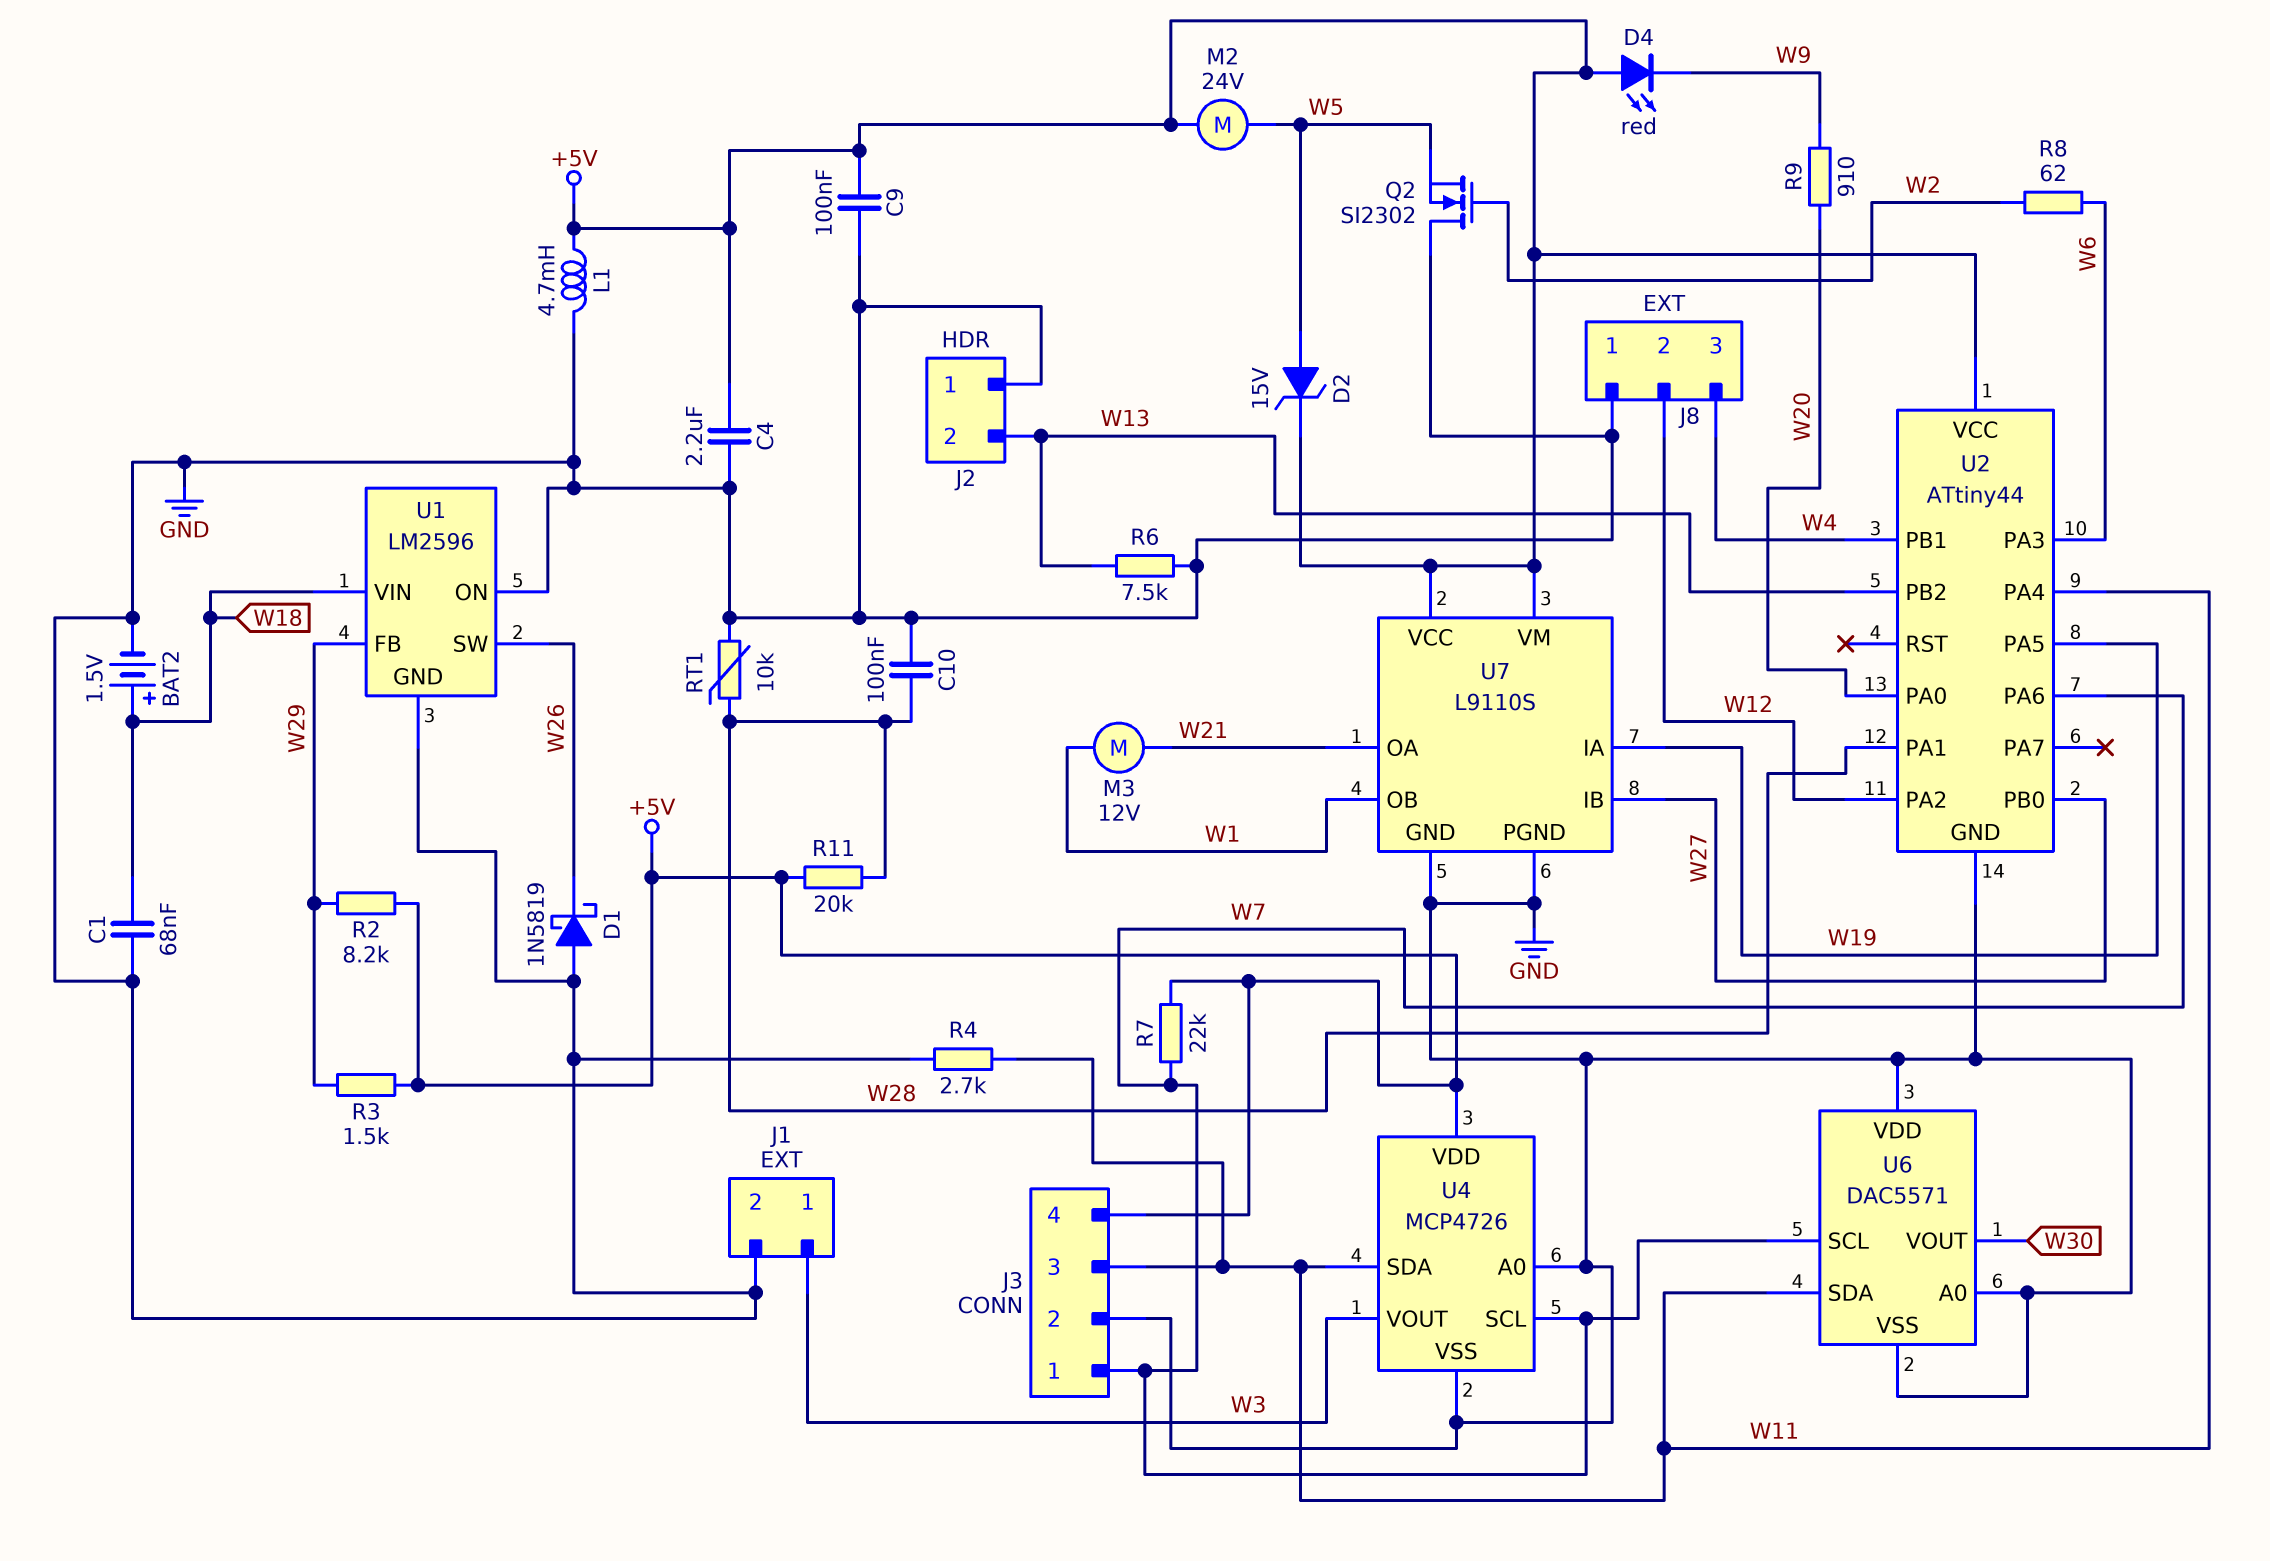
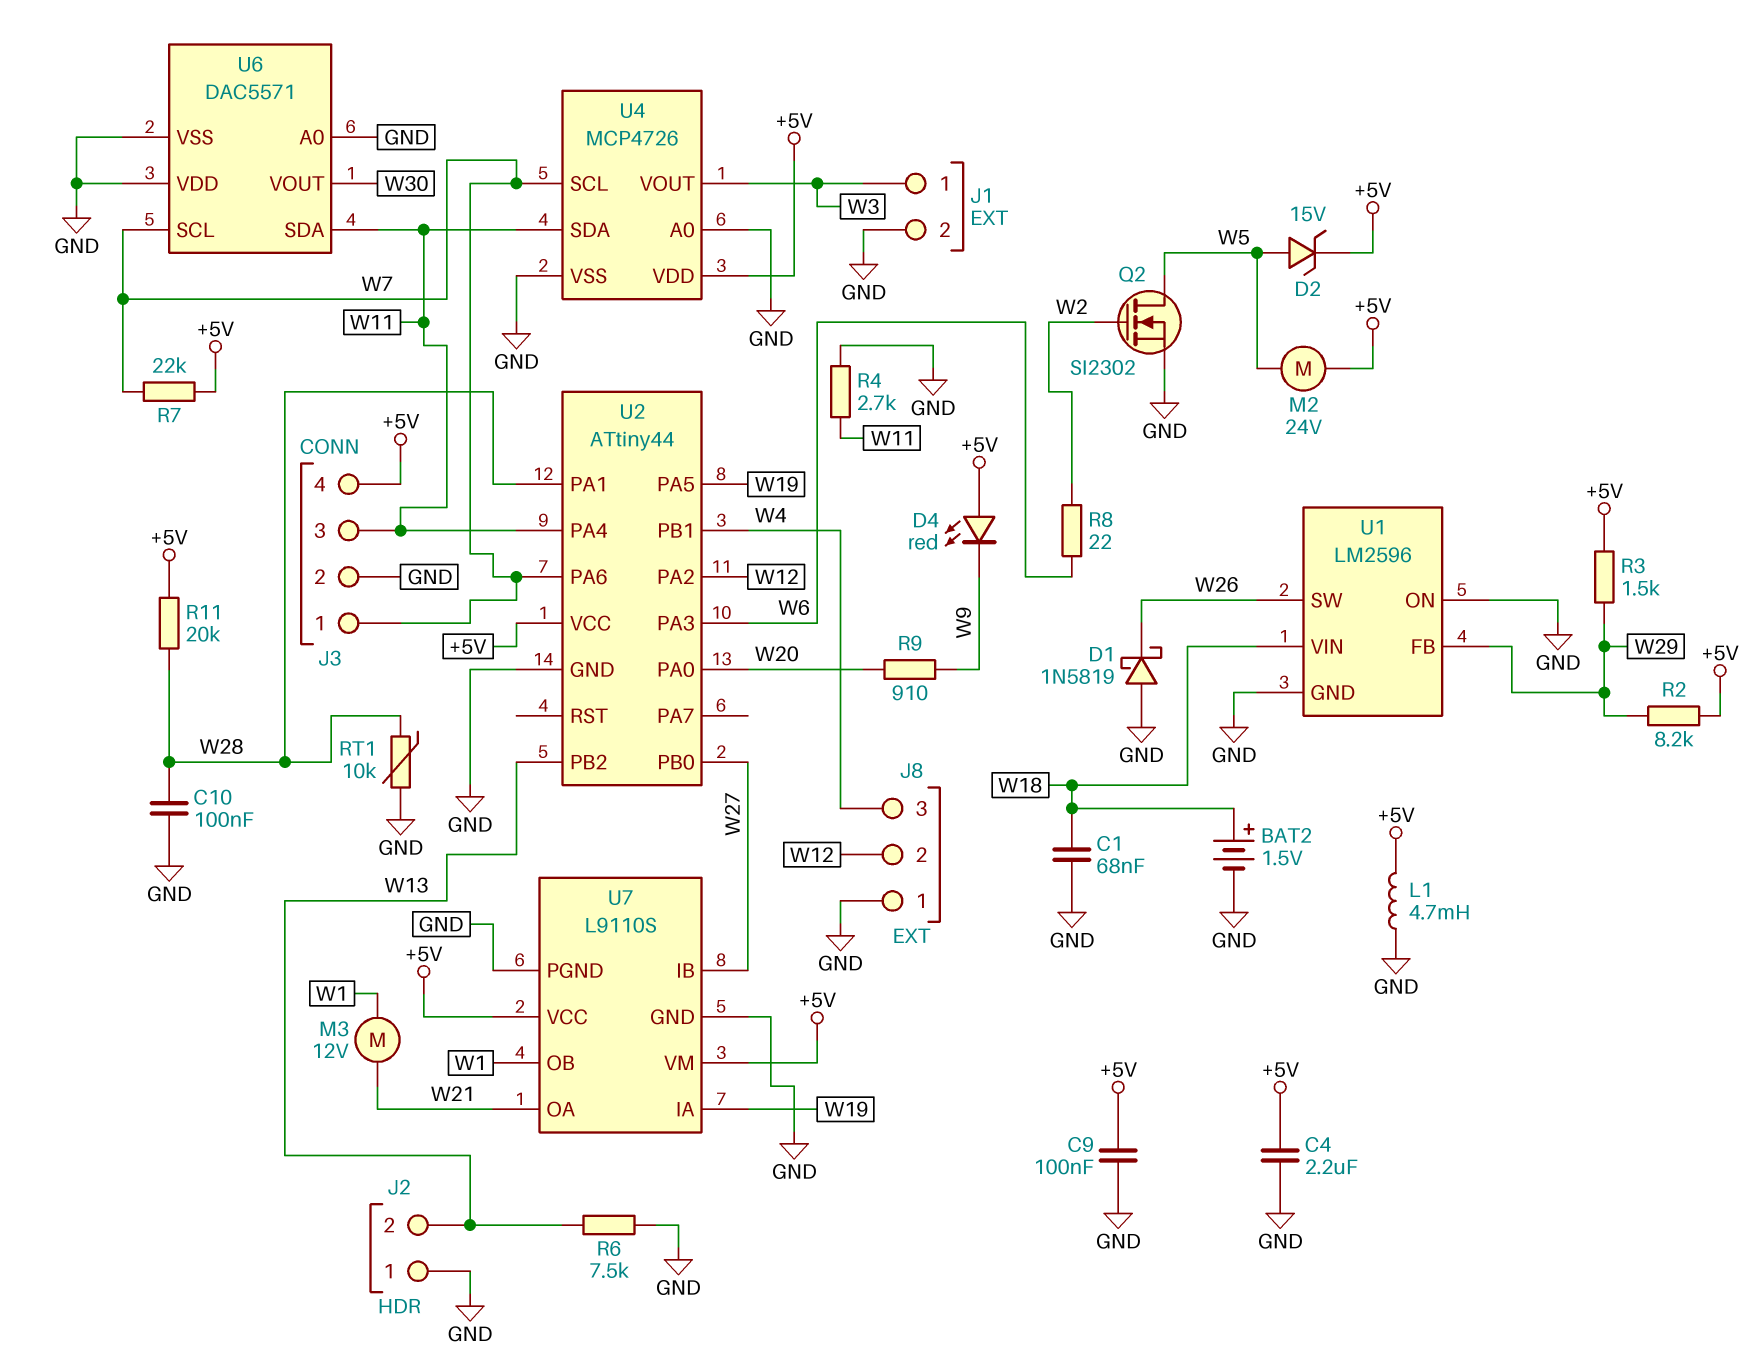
Q2: NMOS SI2302 (G W2, D GND, S W5) -> NMOS SI2302 (G W2, D W5, S GND)
R8: 62 (W2, W6) -> 22 (W2, W6)

